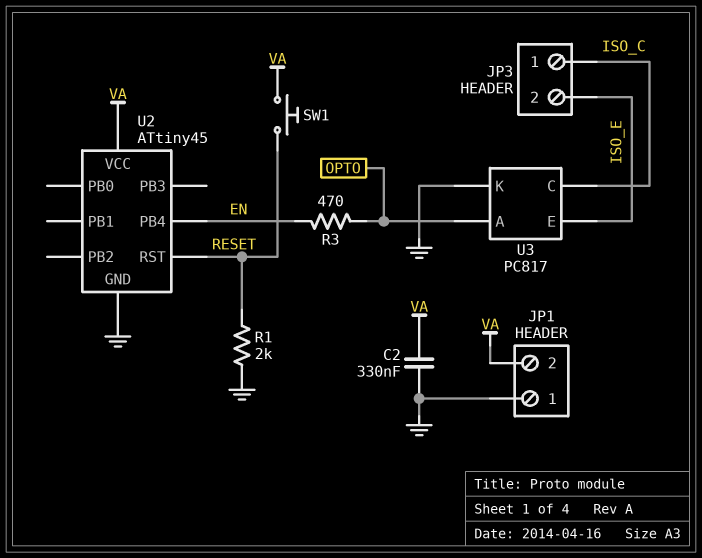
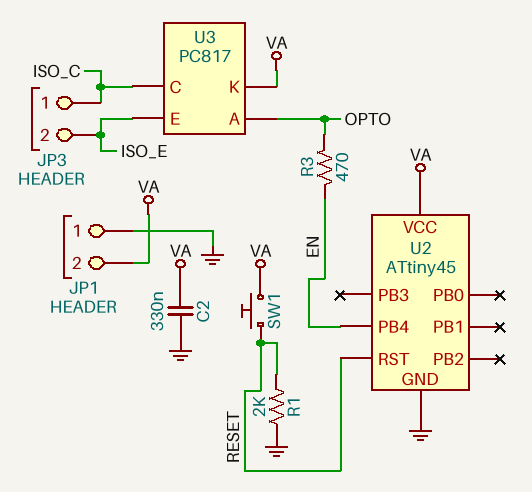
U3 pin K: GND -> VA

